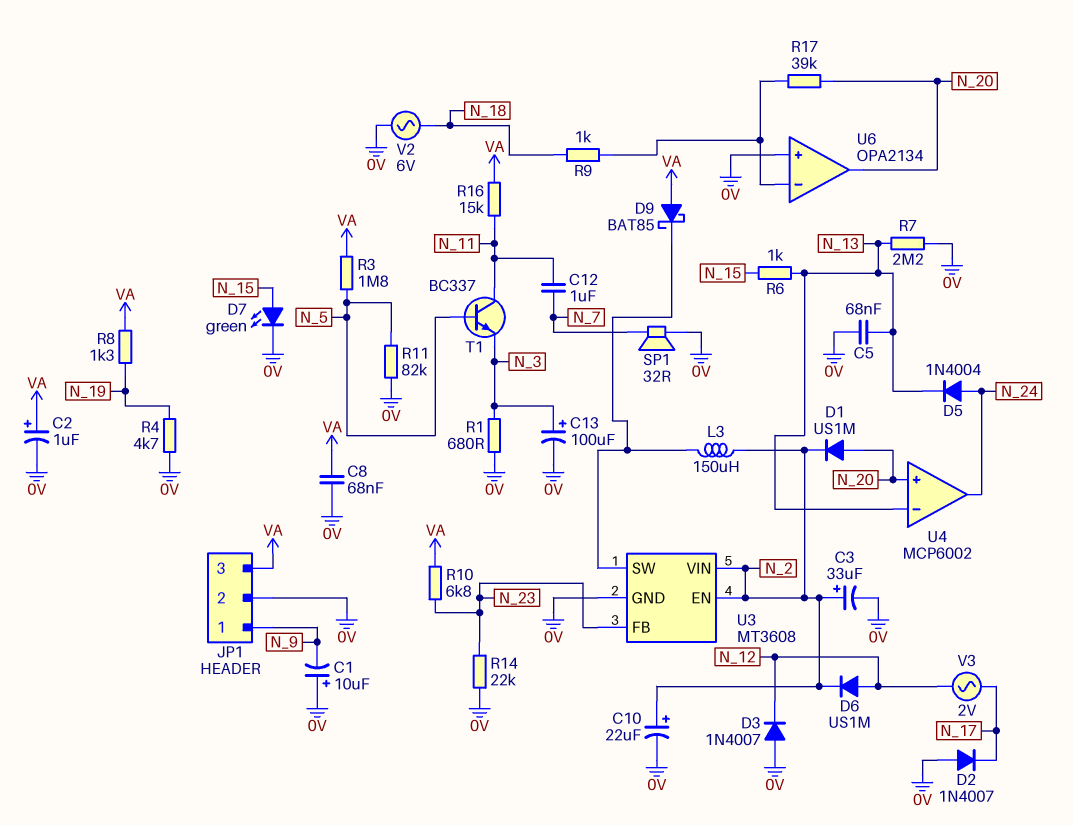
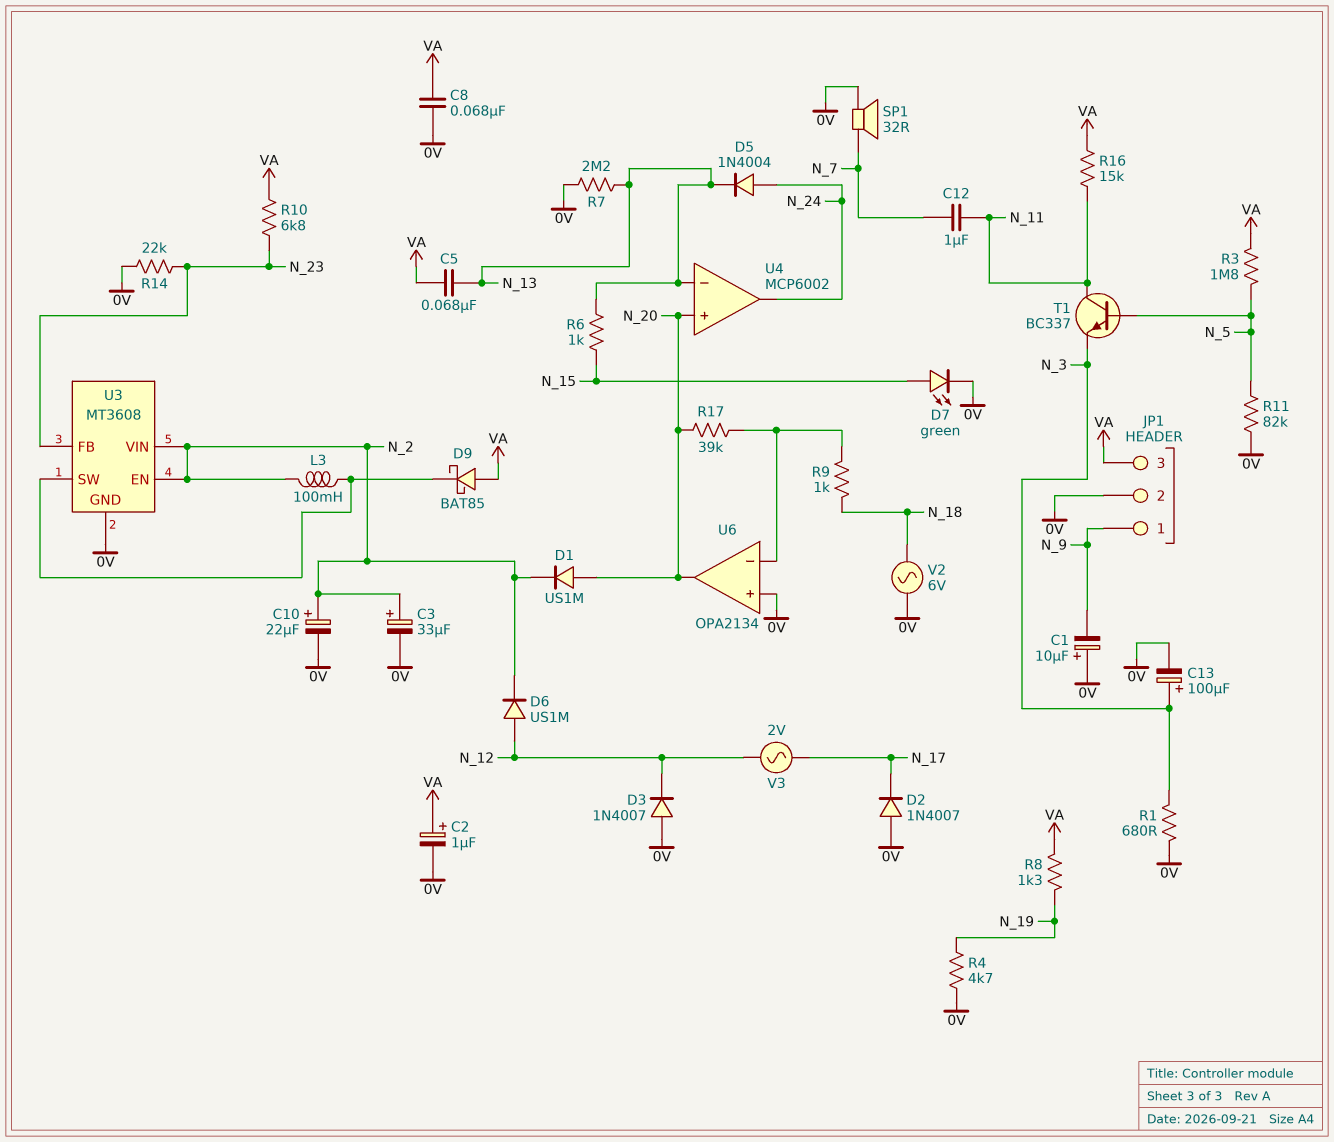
C5: 68nF (0V, N_13) -> 68nF (N_13, VA)
L3: 150uH (N_2, U3/SW) -> 100mH (N_2, U3/SW)

